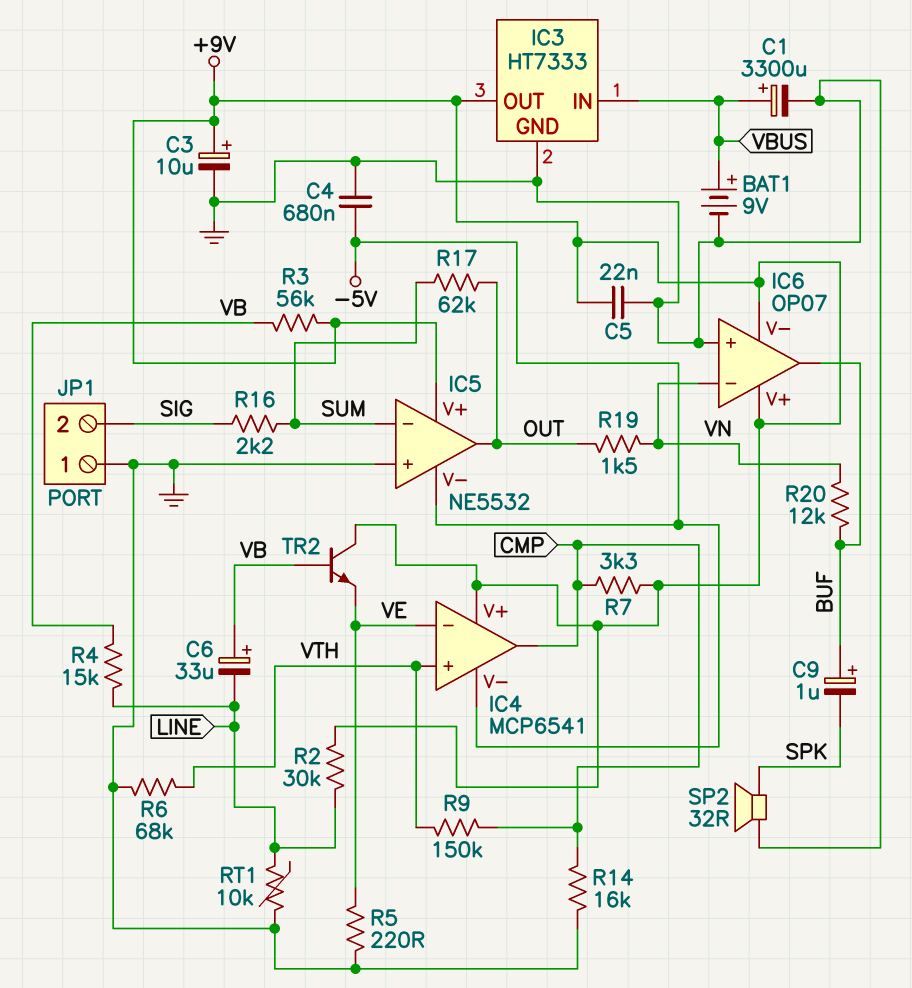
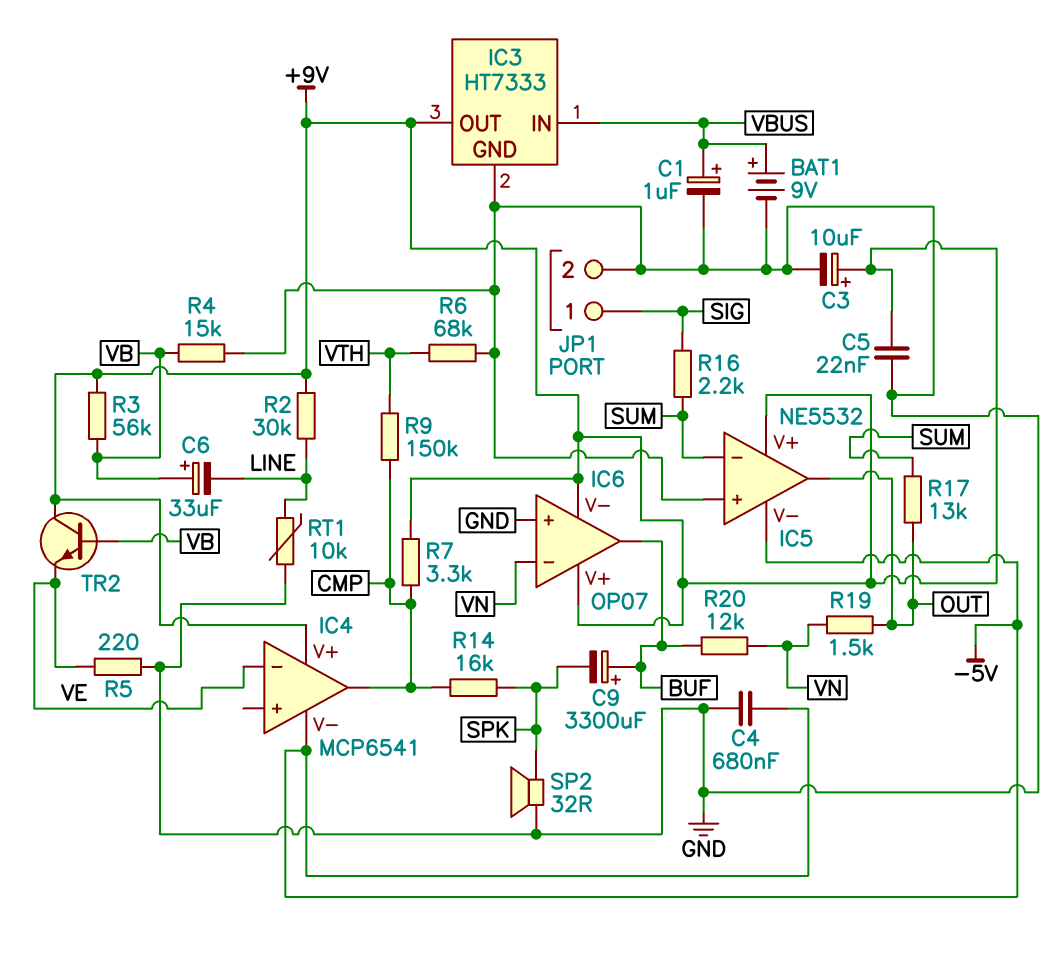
C1: 3300uF (plus VBUS, minus GND) -> 1uF (plus VBUS, minus GND)
C9: 1uF (plus BUF, minus SPK) -> 3300uF (plus BUF, minus SPK)
IC4 pin in+: VTH -> none
JP1 pin 1: GND -> SIG
JP1 pin 2: SIG -> GND
R4: 15k (LINE, VB) -> 15k (GND, VB)
R14: 16k (CMP, GND) -> 16k (CMP, SPK)
R17: 62k (OUT, SUM) -> 13k (OUT, SUM)

